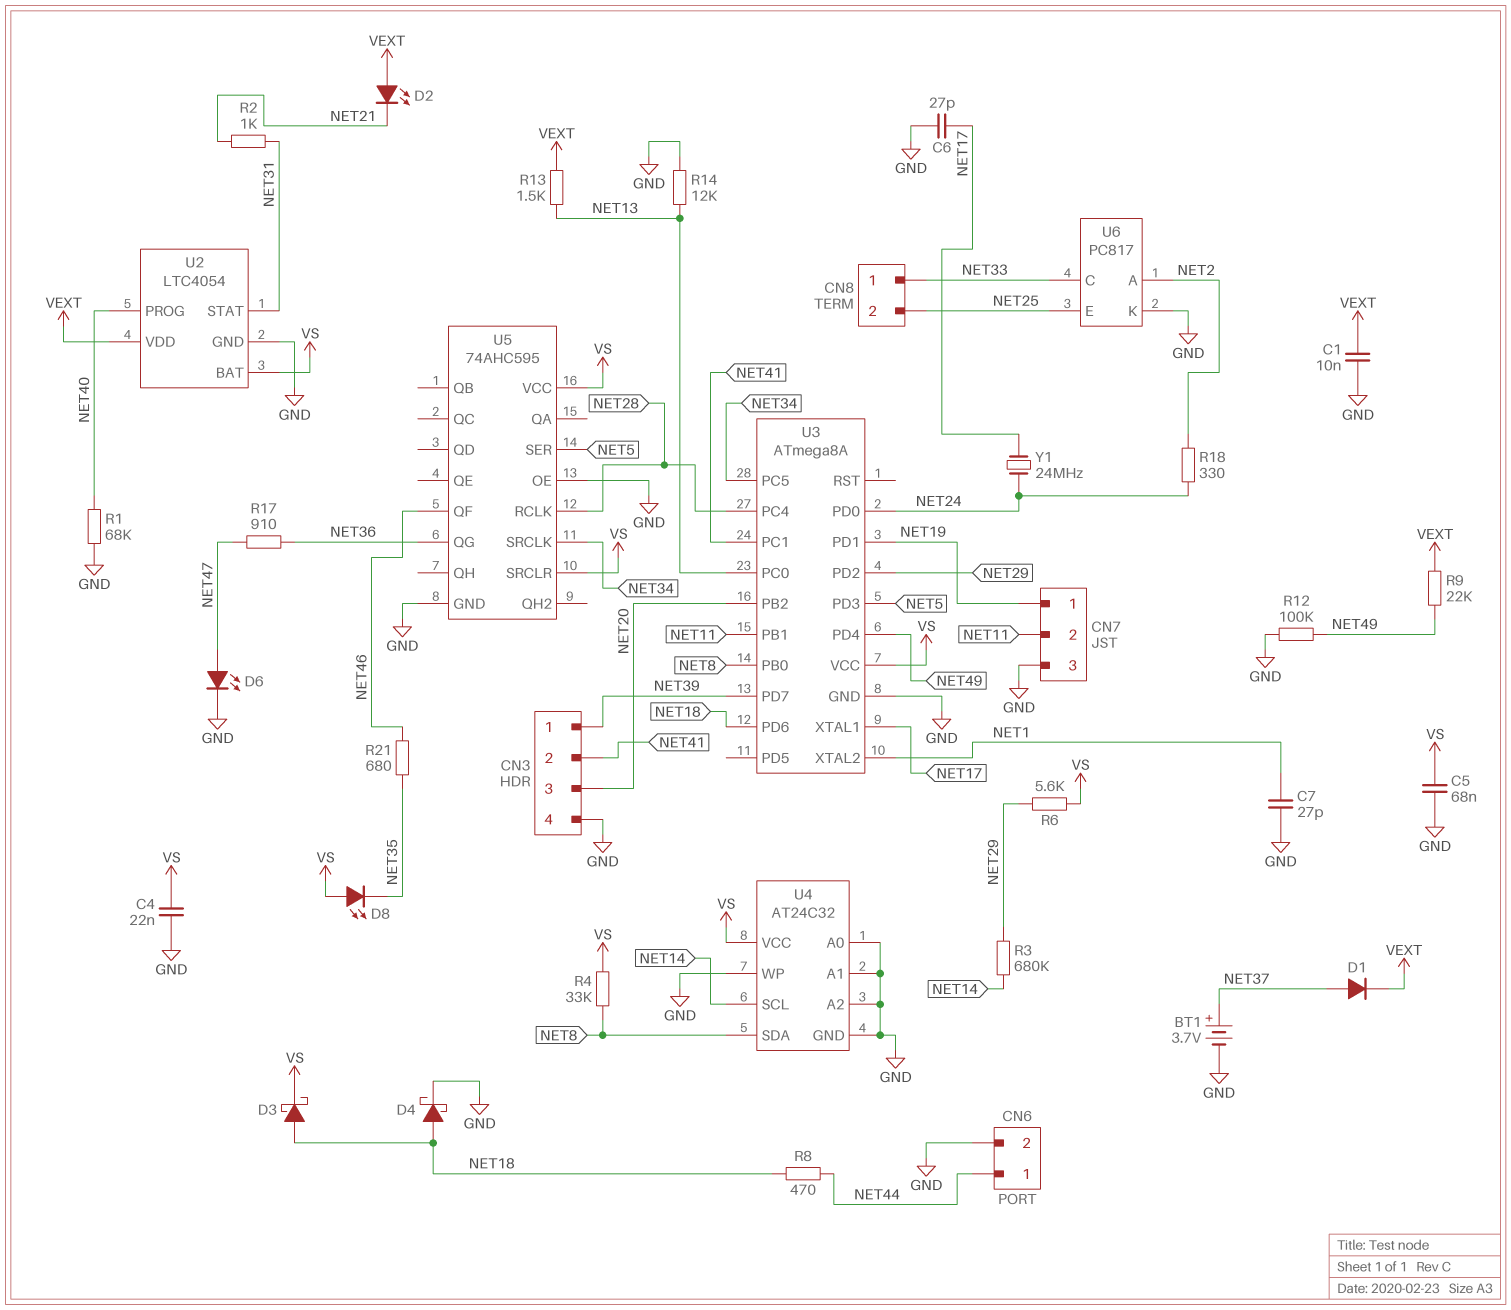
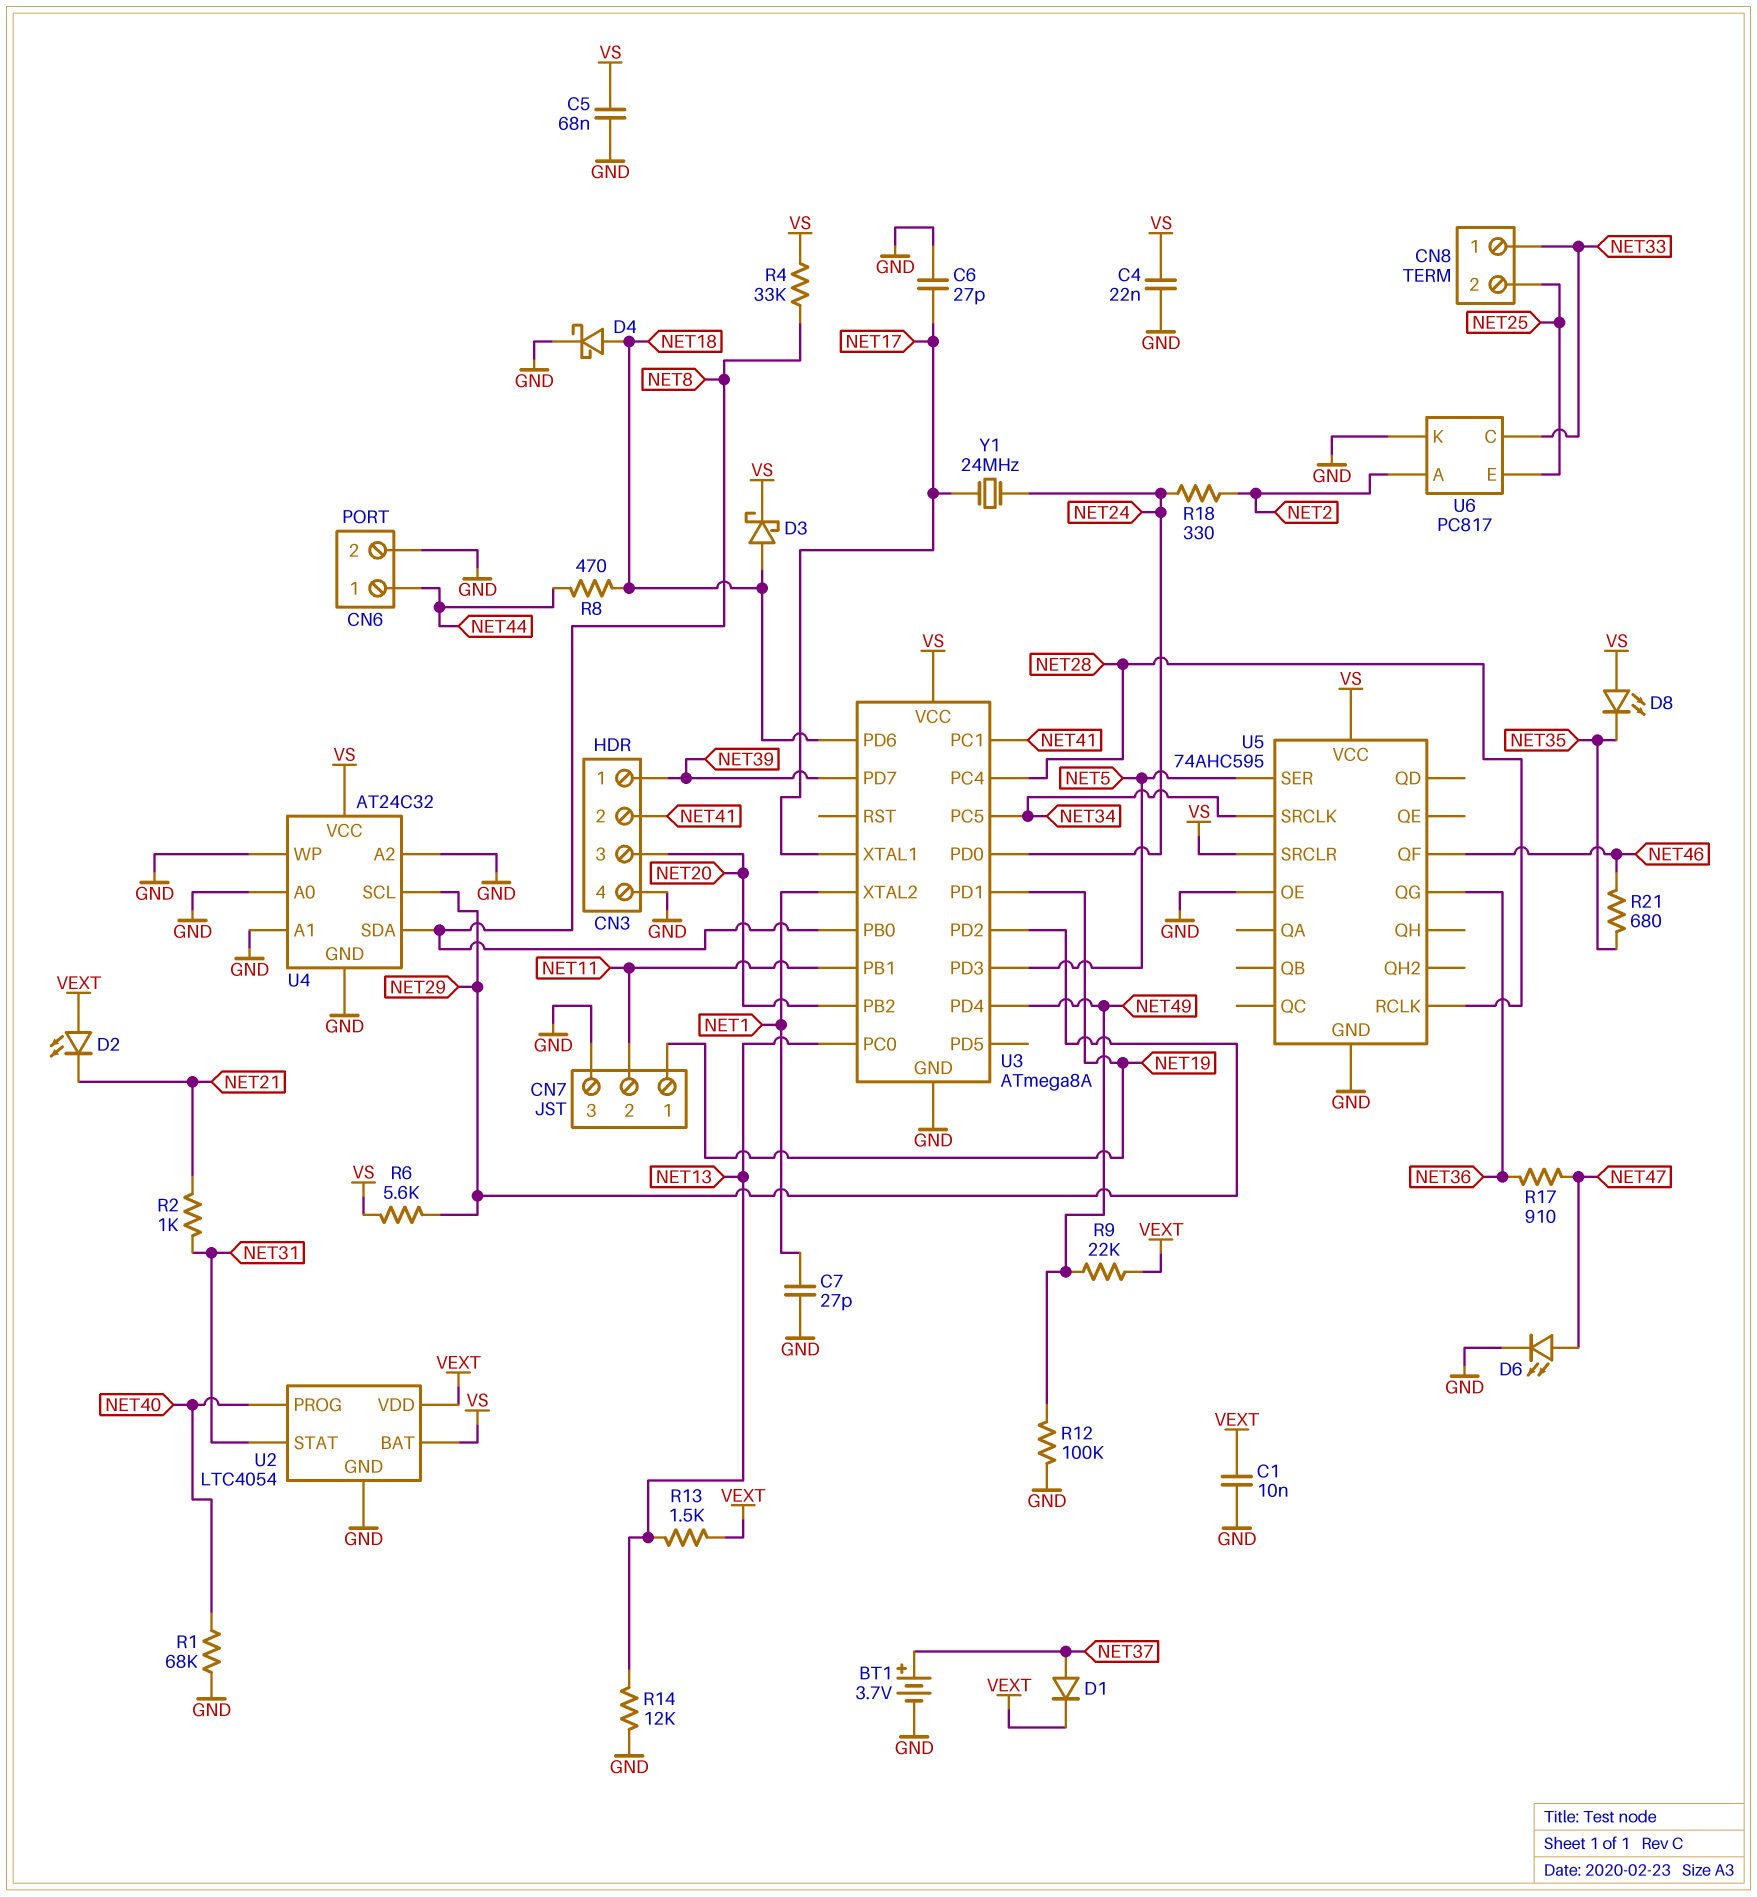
R3: 680k (NET14, NET29) -> none
U4 pin SCL: NET14 -> NET29

